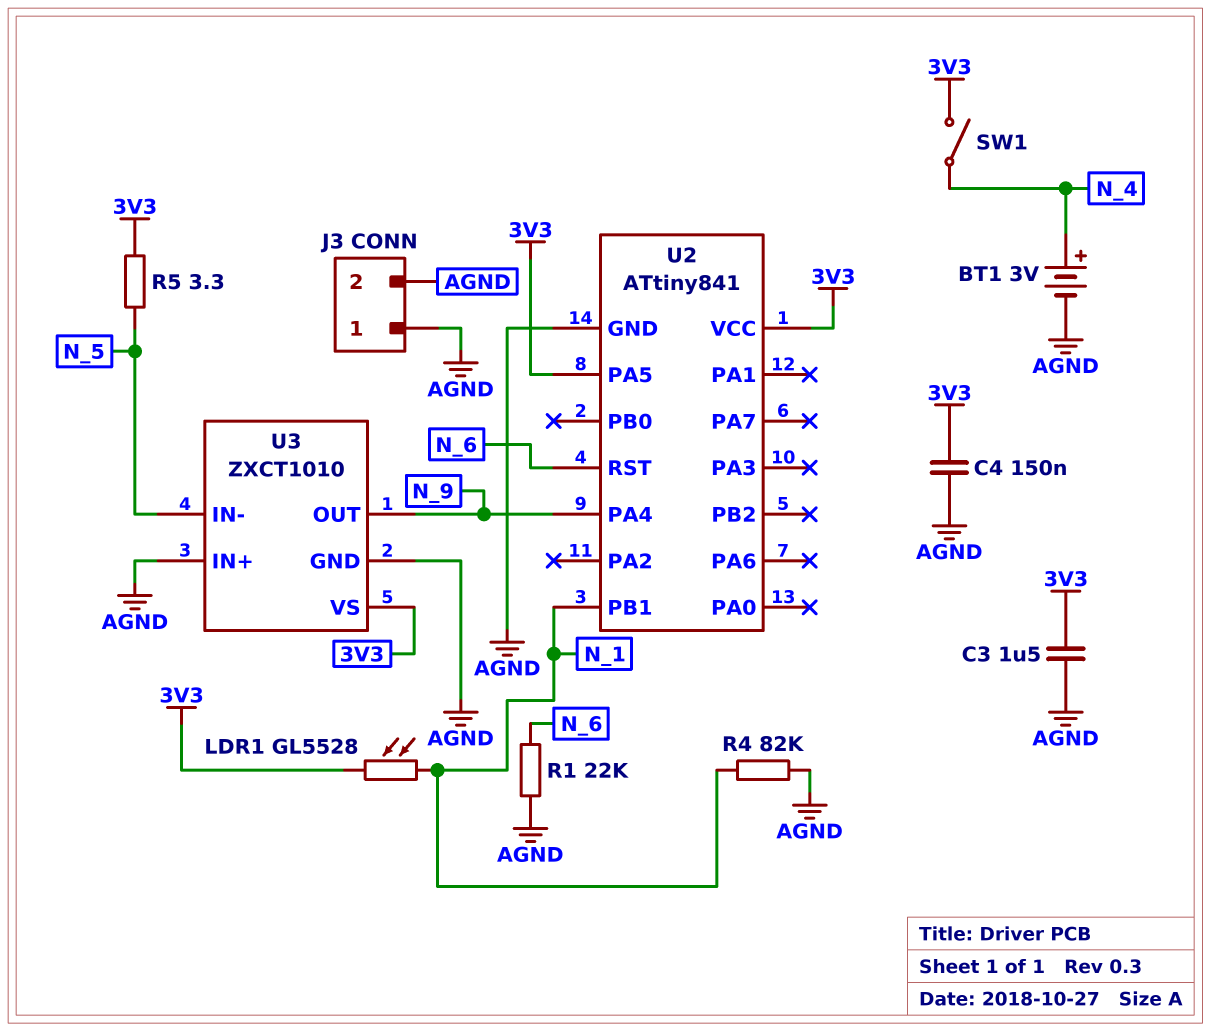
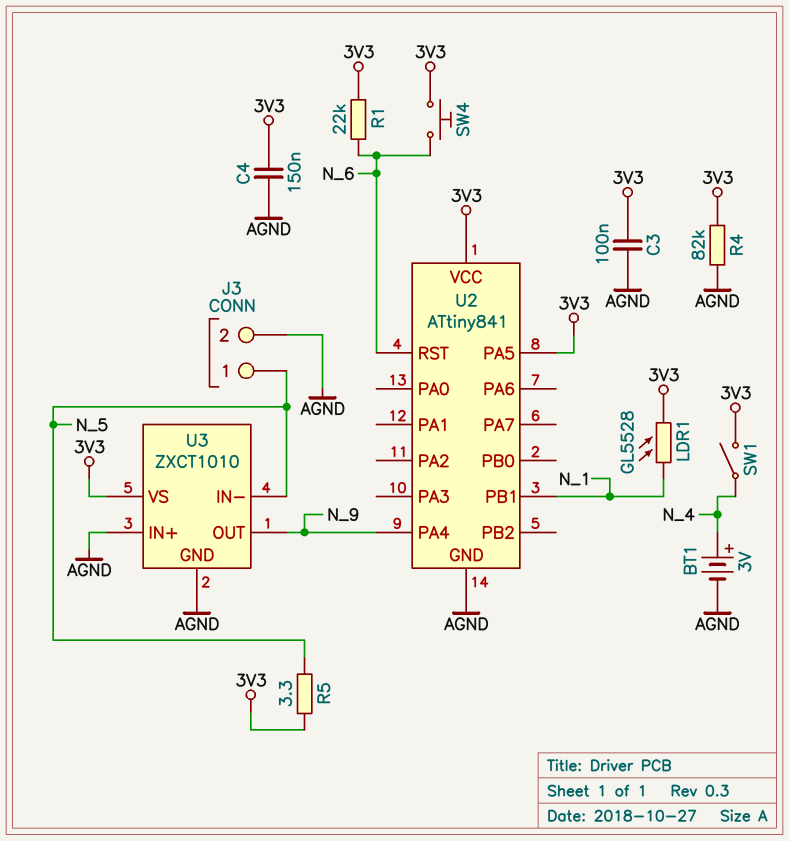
C3: 1.5uF (3V3, AGND) -> 100nF (3V3, AGND)
J3 pin 1: AGND -> N_5
R1: 22k (AGND, N_6) -> 22k (3V3, N_6)
R4: 82k (AGND, N_1) -> 82k (3V3, AGND)
SW4: none -> button (3V3, N_6)

